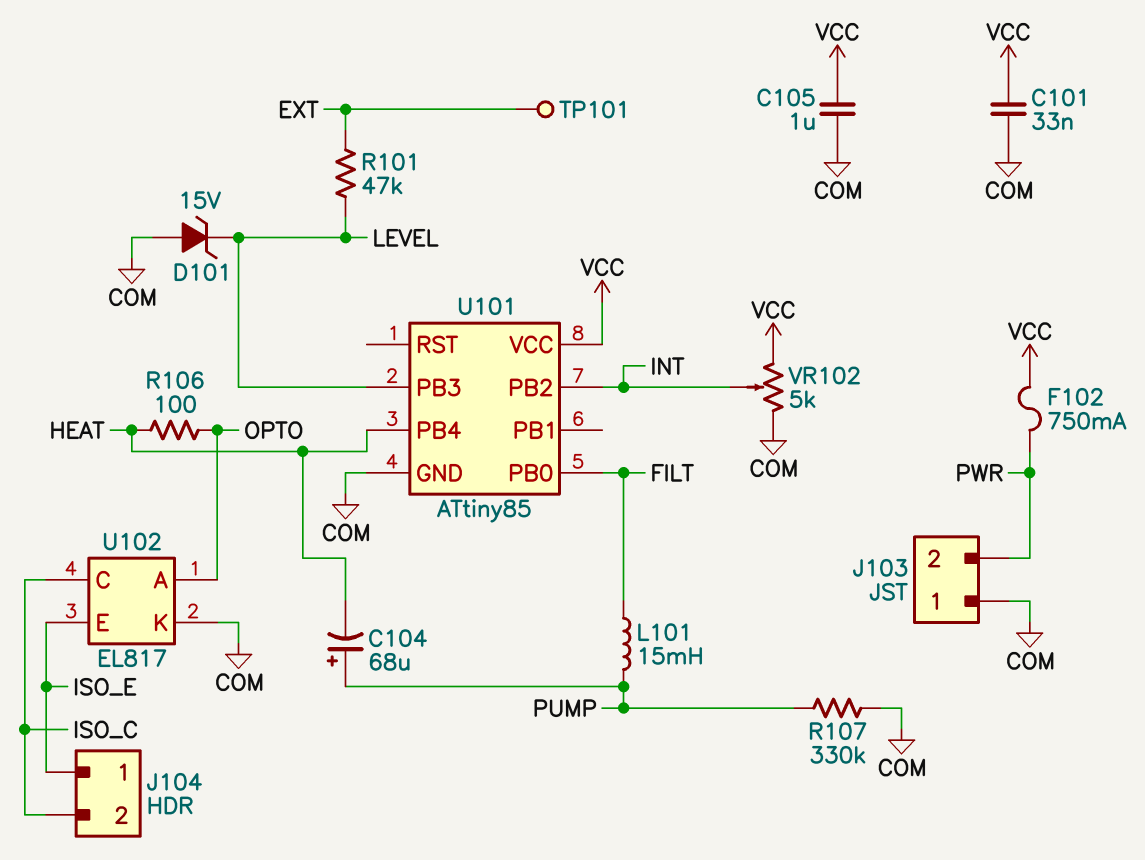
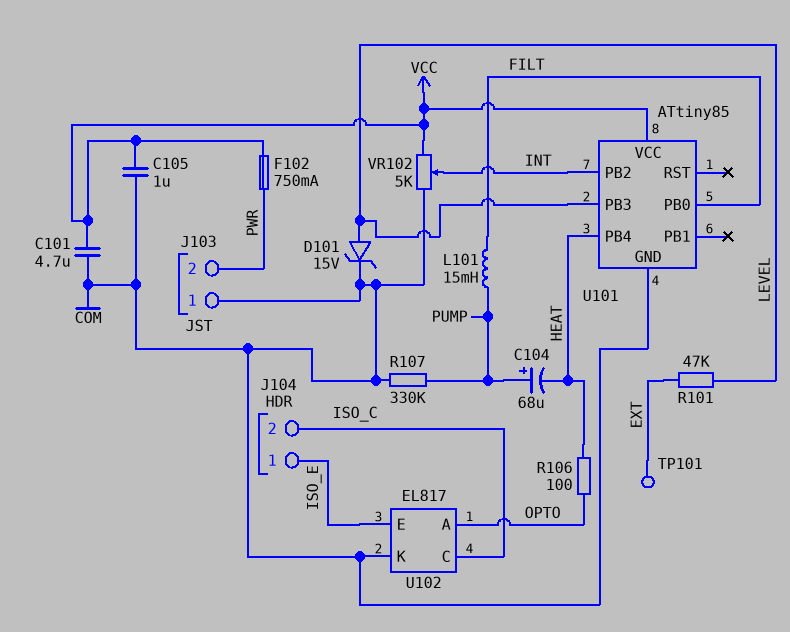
C101: 33nF (COM, VCC) -> 4.7uF (COM, VCC)
D101: zener 15V (A COM, K LEVEL) -> zener 15V (A LEVEL, K COM)

